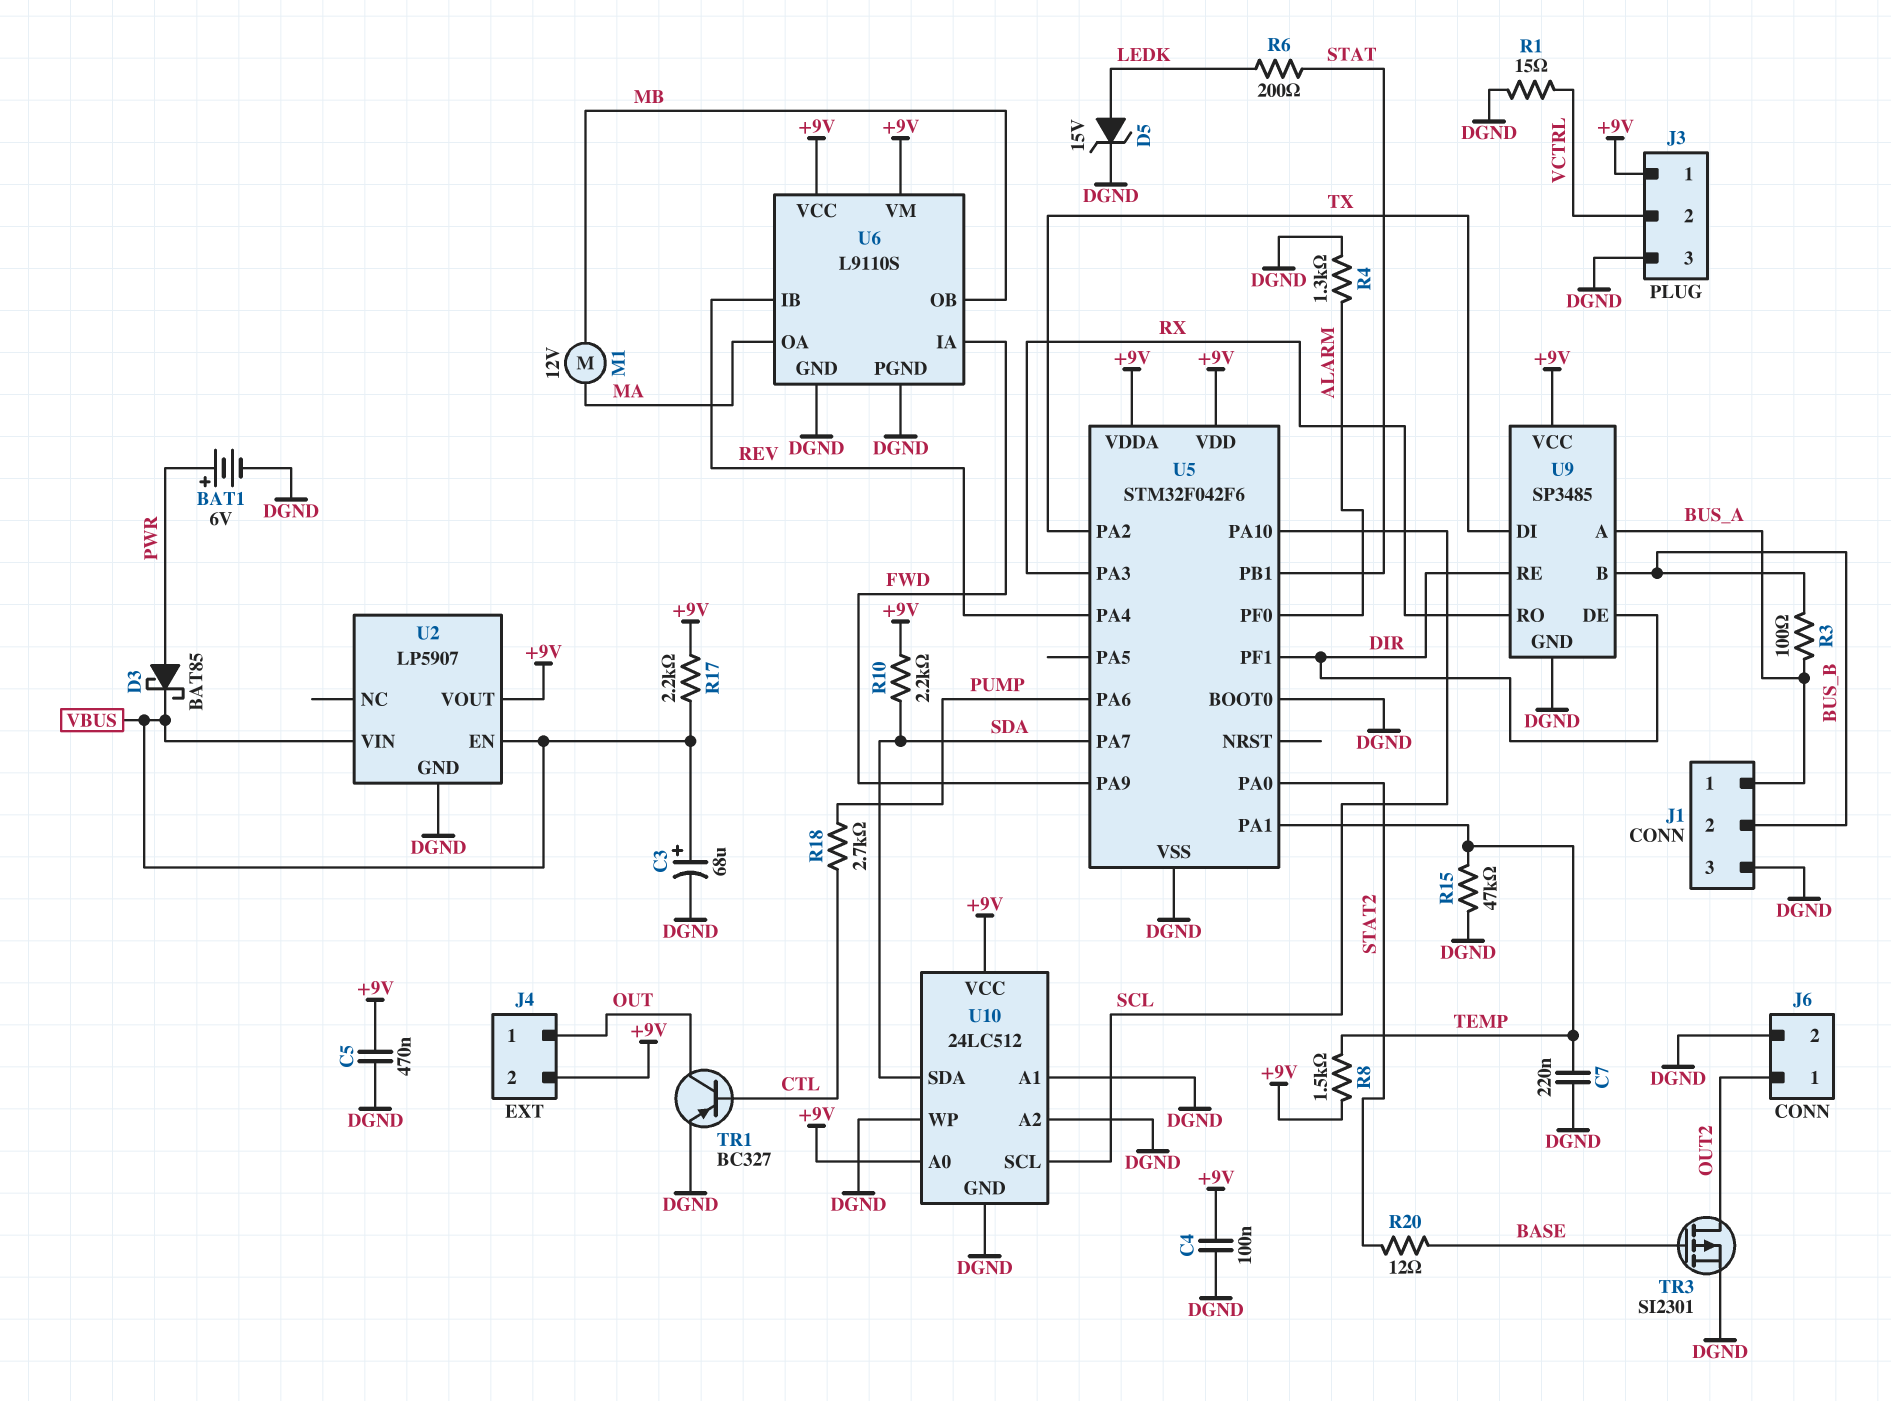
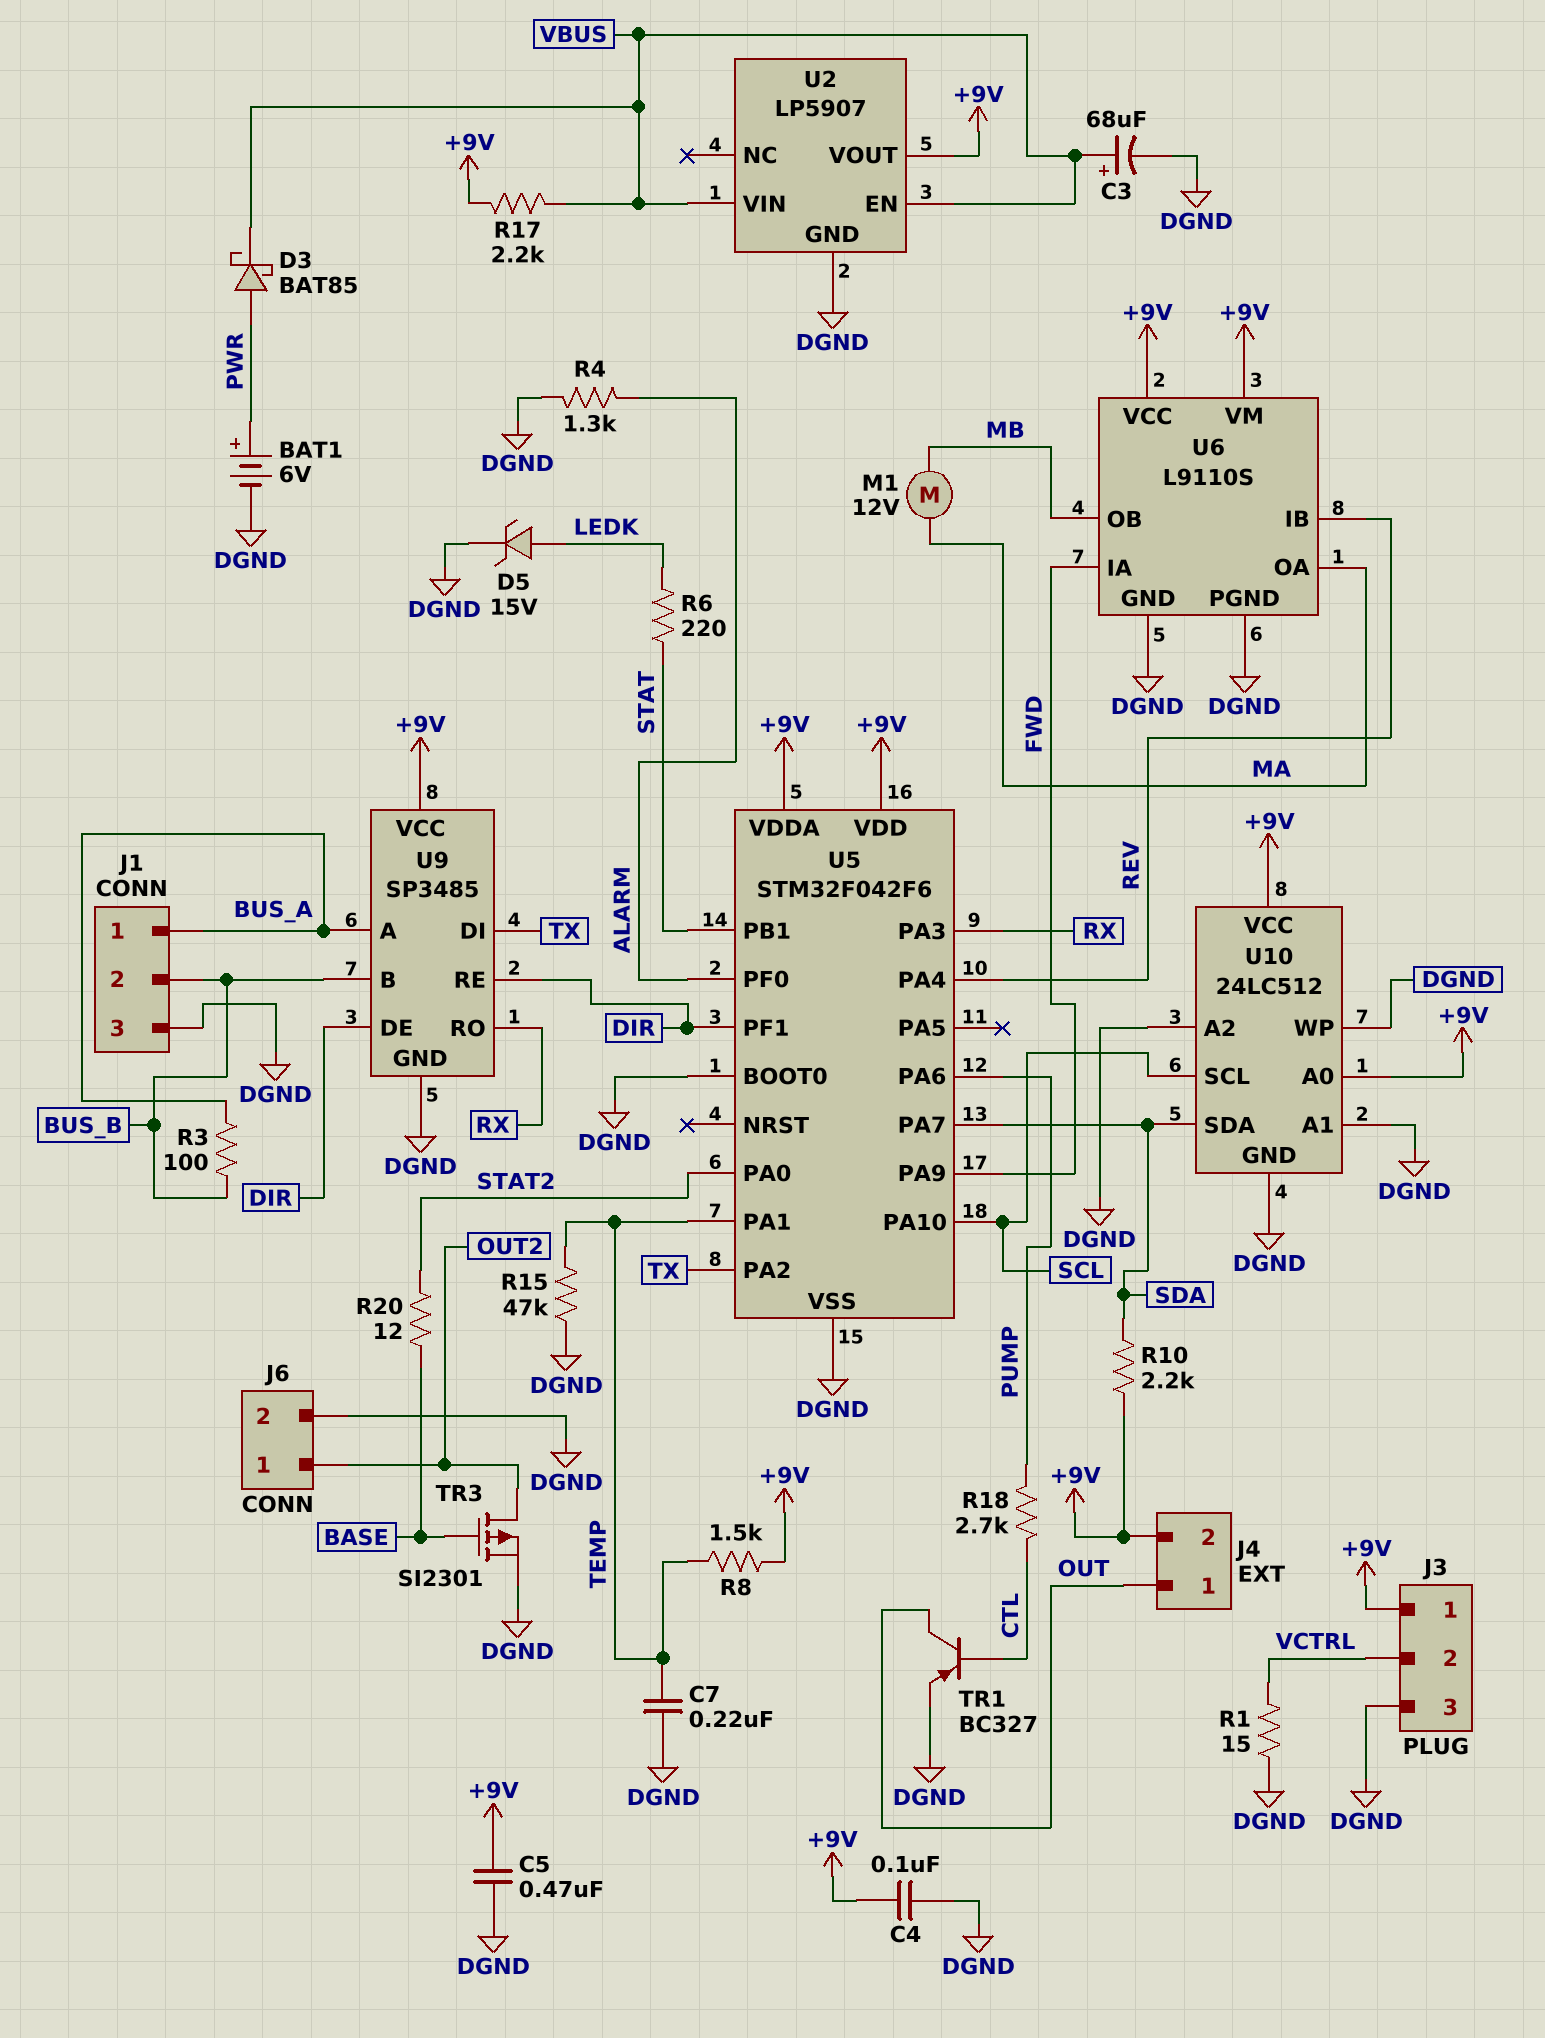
R6: 200 (LEDK, STAT) -> 220 (LEDK, STAT)

